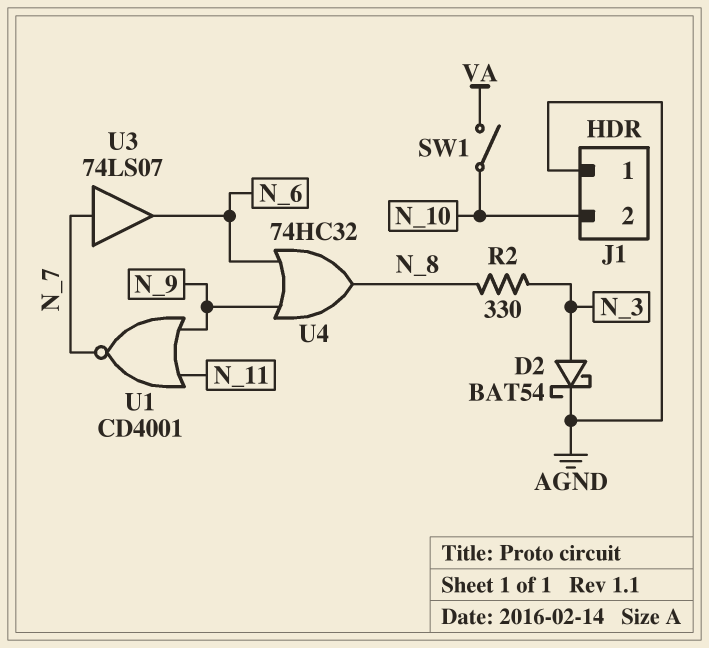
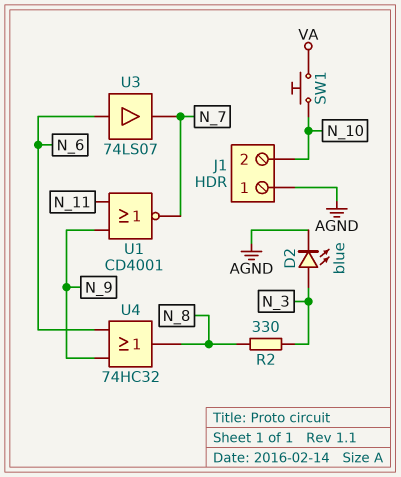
D2: schottky BAT54 (A N_3, K AGND) -> LED blue (A N_3, K AGND)
SW1: switch (N_10, VA) -> button (N_10, VA)
U3: buffer 74LS07 (in N_7, out N_6) -> buffer 74LS07 (in N_6, out N_7)

